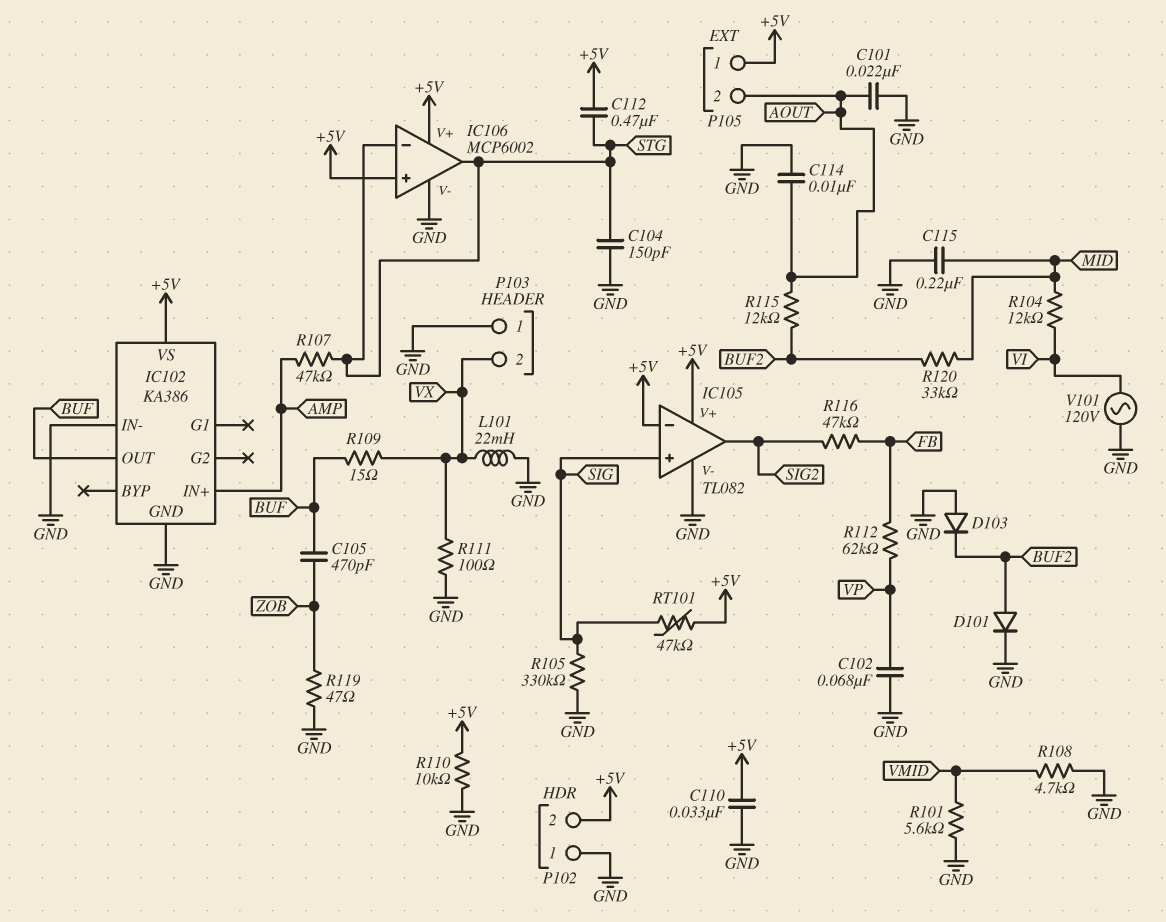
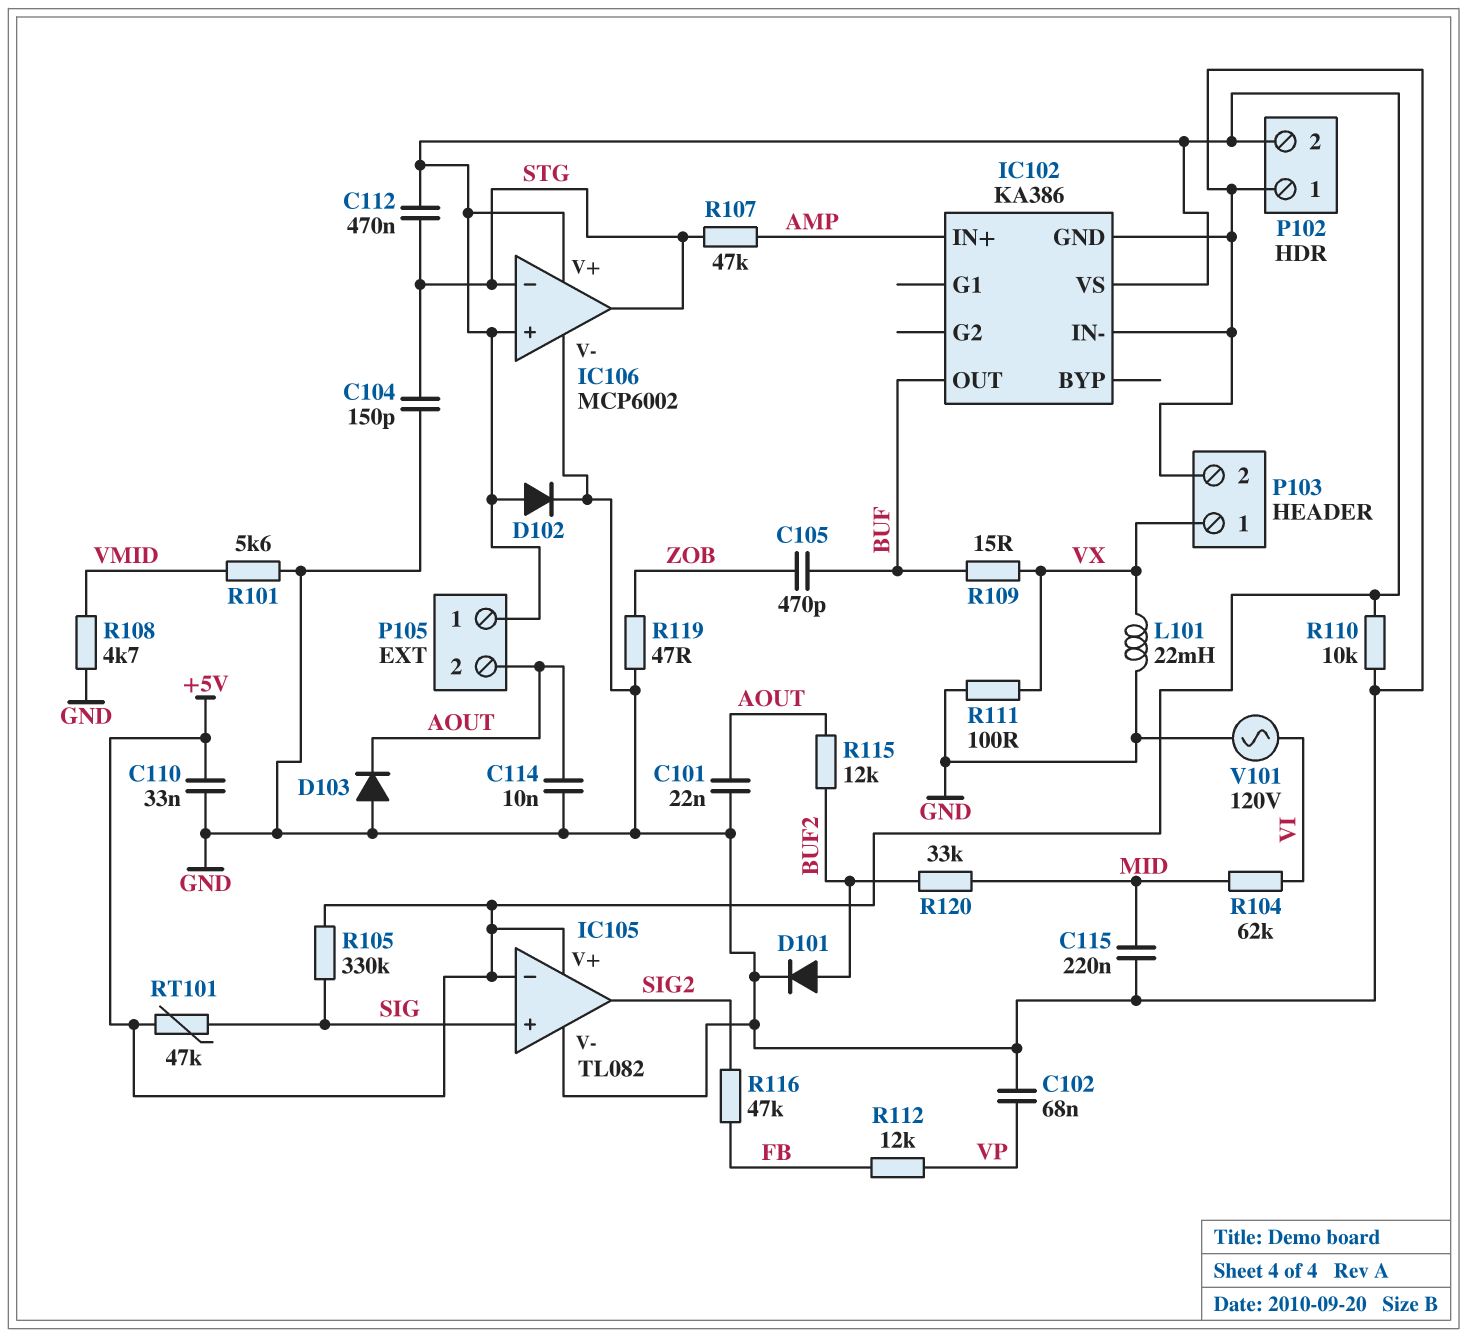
D102: none -> diode (A +5V, K GND)
D103: diode (A GND, K BUF2) -> diode (A GND, K AOUT)
P103 pin 1: GND -> VX
P103 pin 2: VX -> GND
R104: 12k (MID, VI) -> 62k (MID, VI)
R105: 330k (GND, SIG) -> 330k (+5V, SIG)
R112: 62k (FB, VP) -> 12k (FB, VP)

